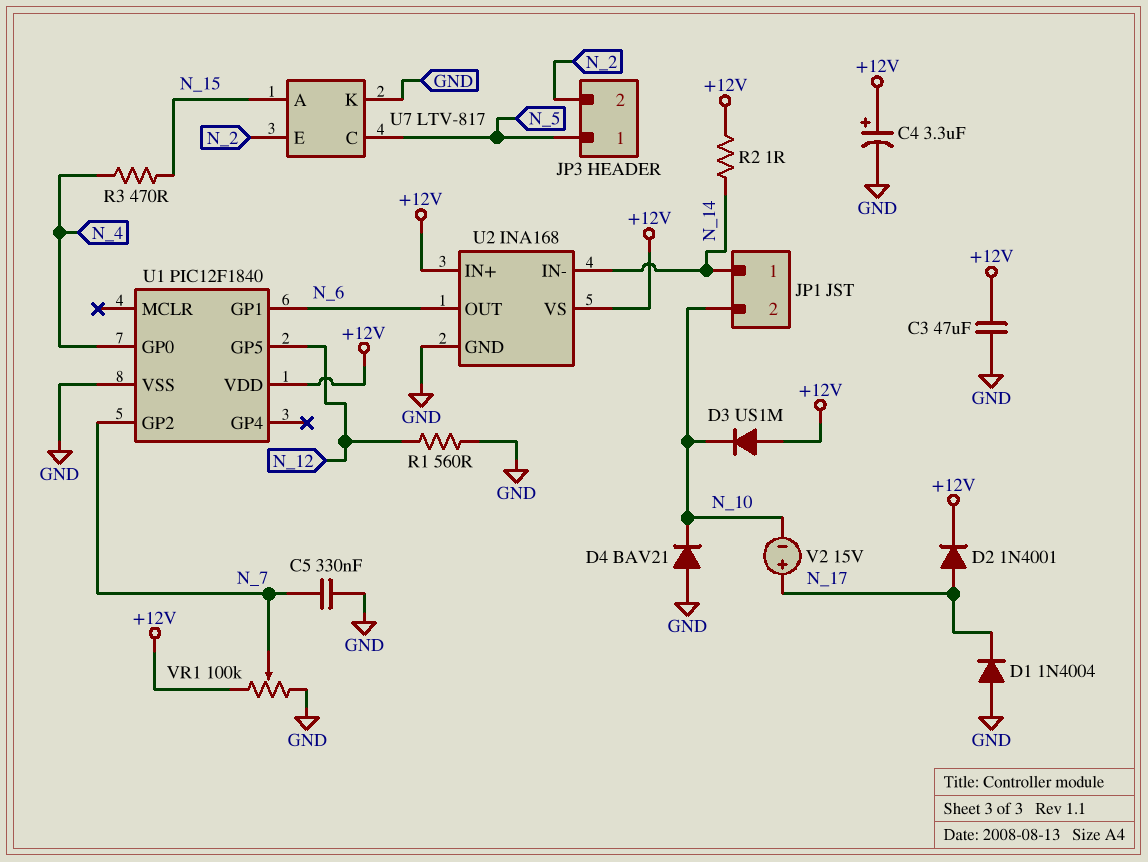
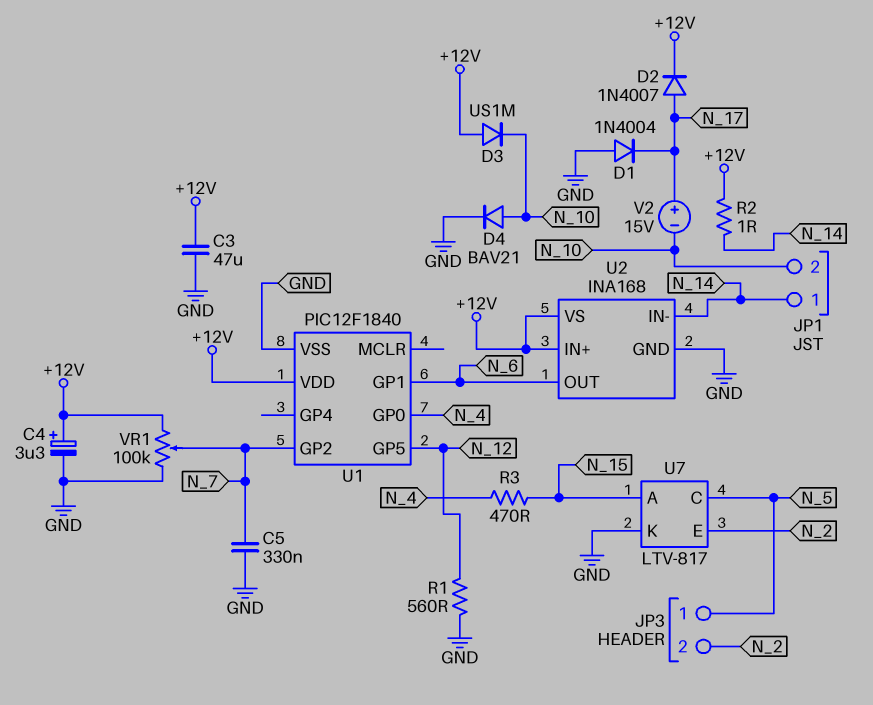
D2: diode 1N4001 (A N_17, K +12V) -> diode 1N4007 (A N_17, K +12V)
D4: diode BAV21 (A GND, K N_10) -> diode BAV21 (A N_10, K GND)

